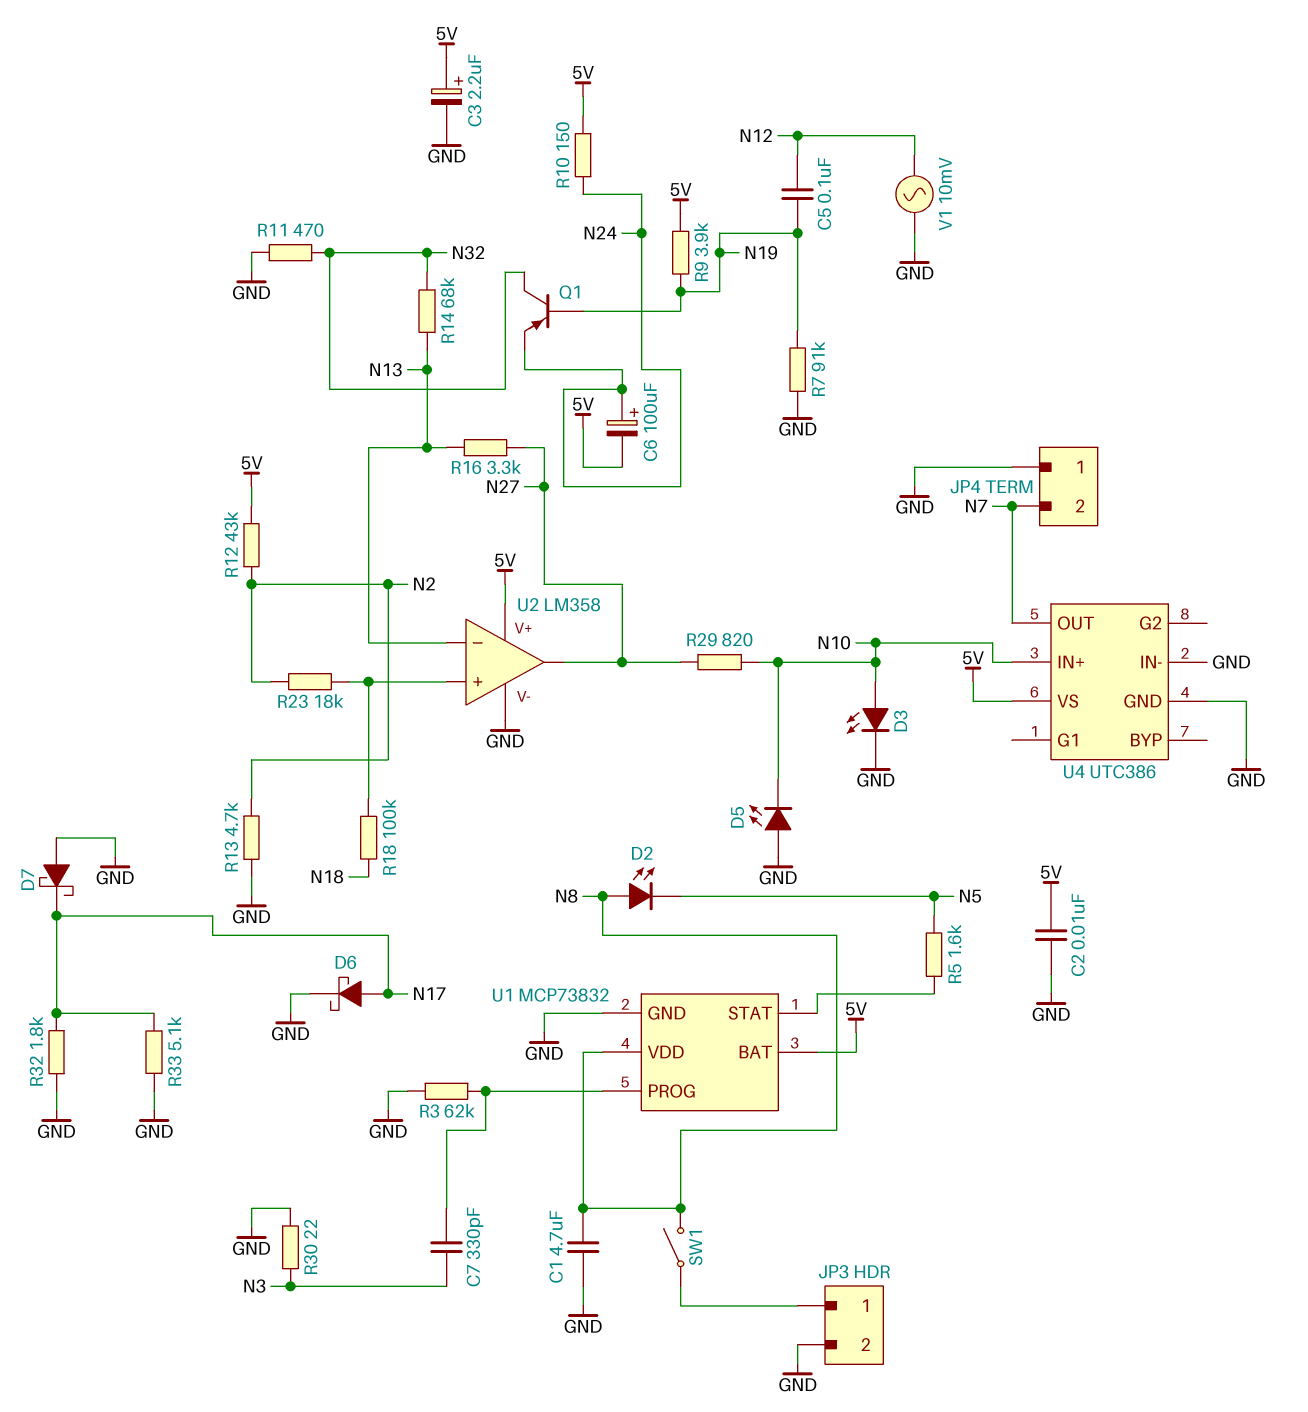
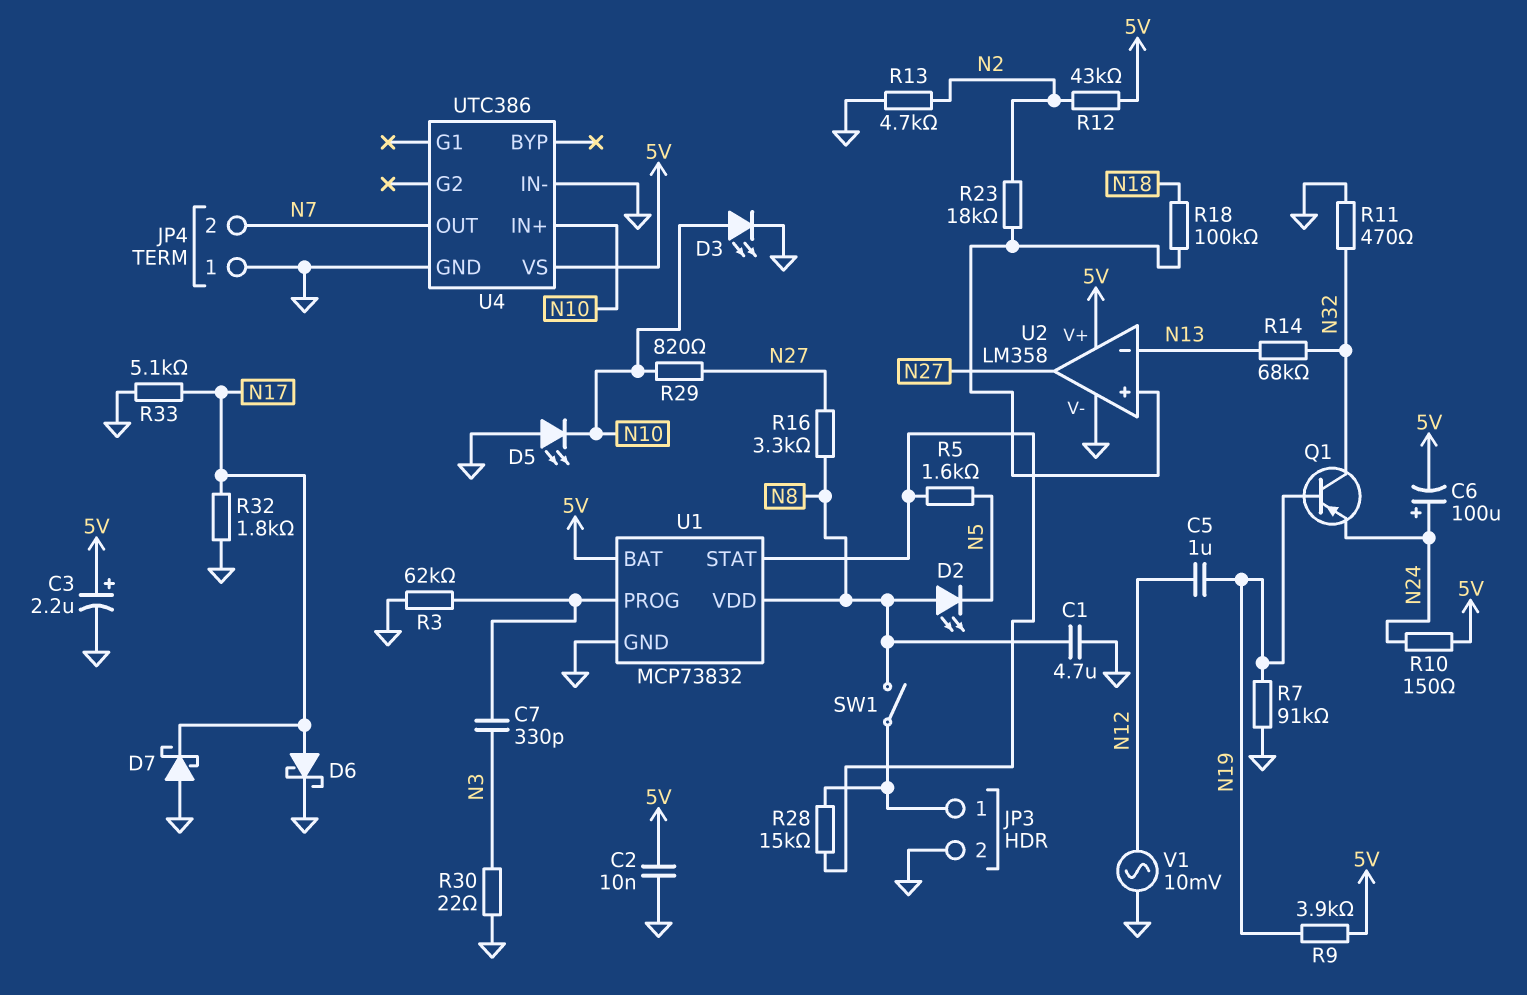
C5: 100nF (N12, N19) -> 1uF (N12, N19)
R16: 3.3k (N13, N27) -> 3.3k (N8, N27)
R28: none -> 15k (JP3/1, U1/STAT)

